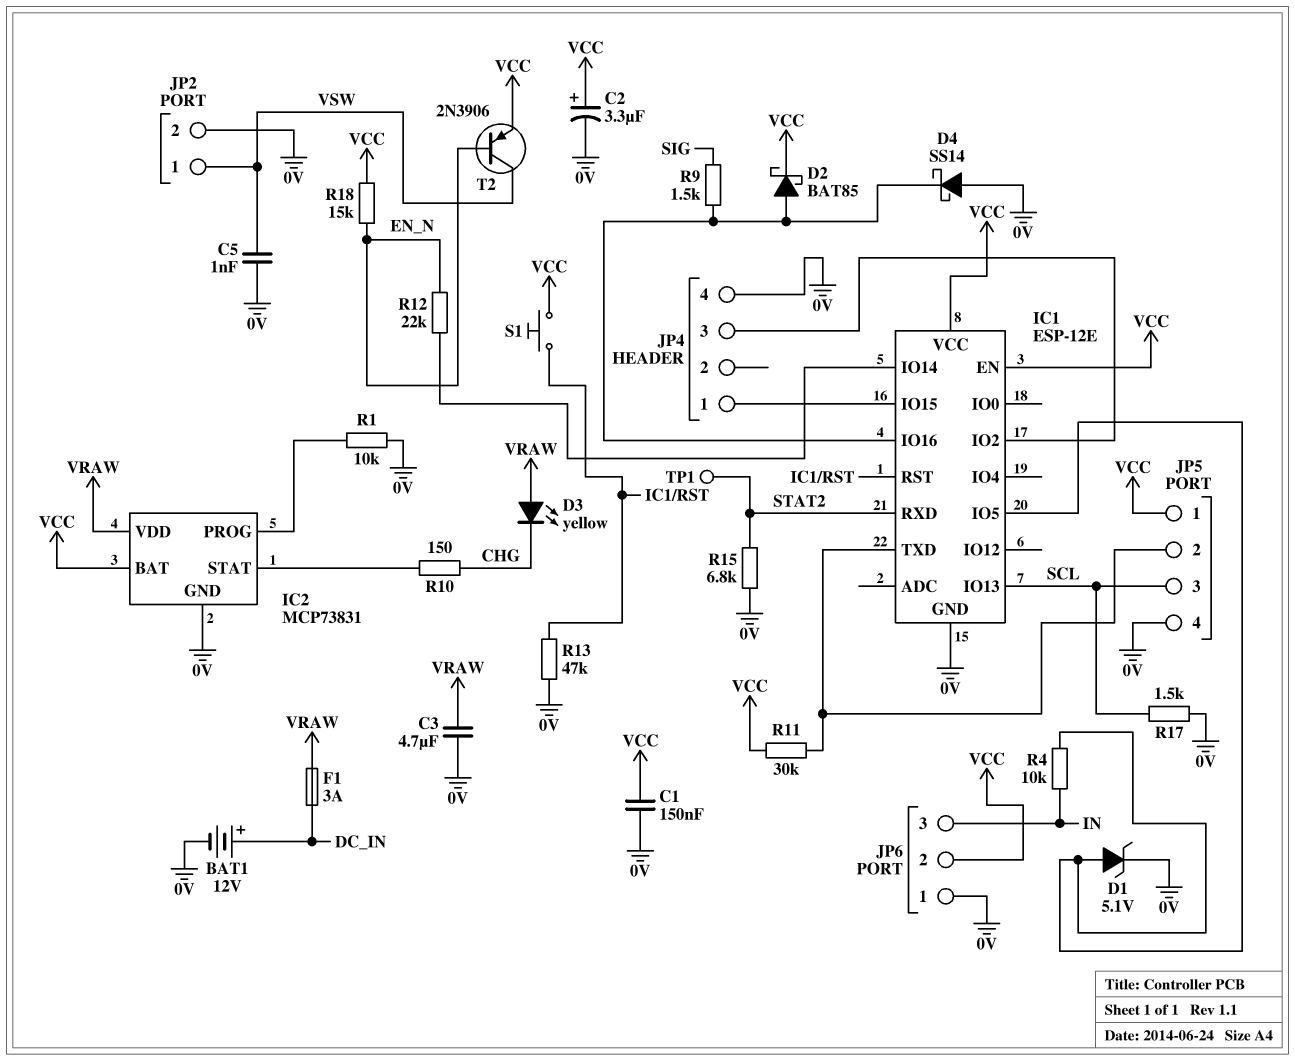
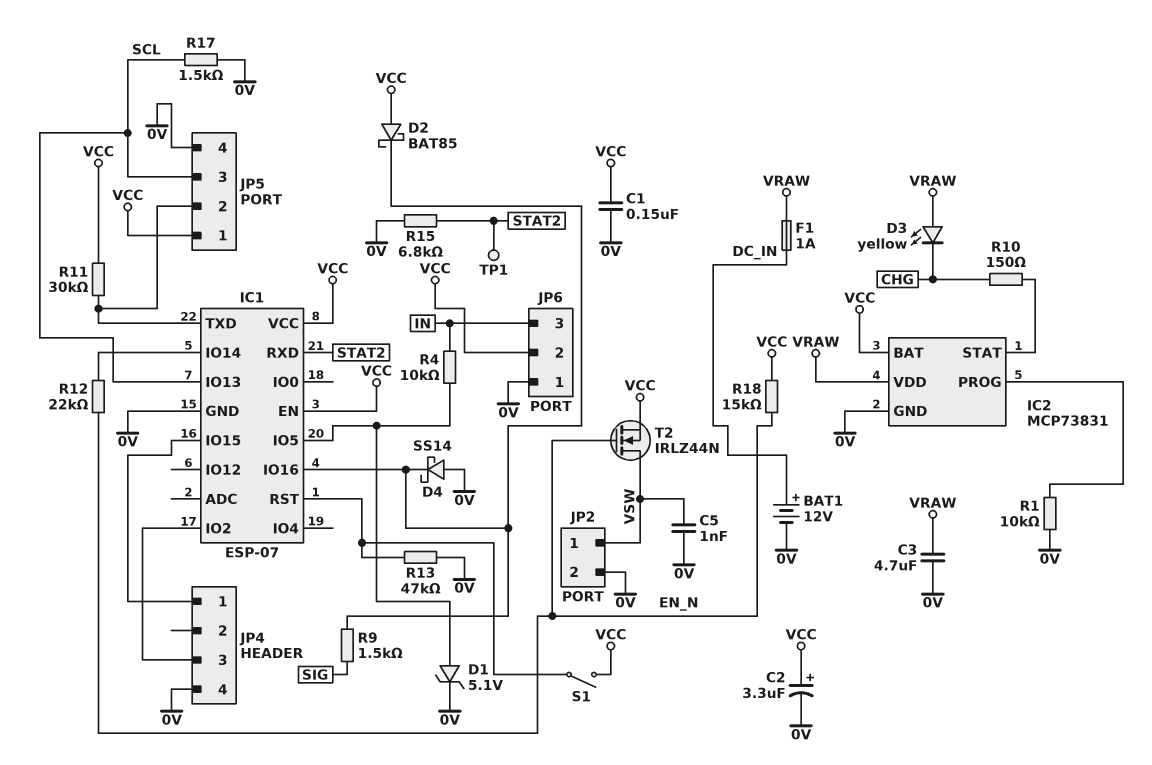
D2: schottky BAT85 (A IC1/IO16, K VCC) -> schottky BAT85 (A VCC, K IC1/IO16)
F1: 3A (DC_IN, VRAW) -> 1A (DC_IN, VRAW)
IC1: ESP-12E -> ESP-07
S1: button (IC1/RST, VCC) -> switch (IC1/RST, VCC)
T2: PNP 2N3906 (B EN_N, C VSW, E VCC) -> NMOS IRLZ44N (G EN_N, D VSW, S VCC)

